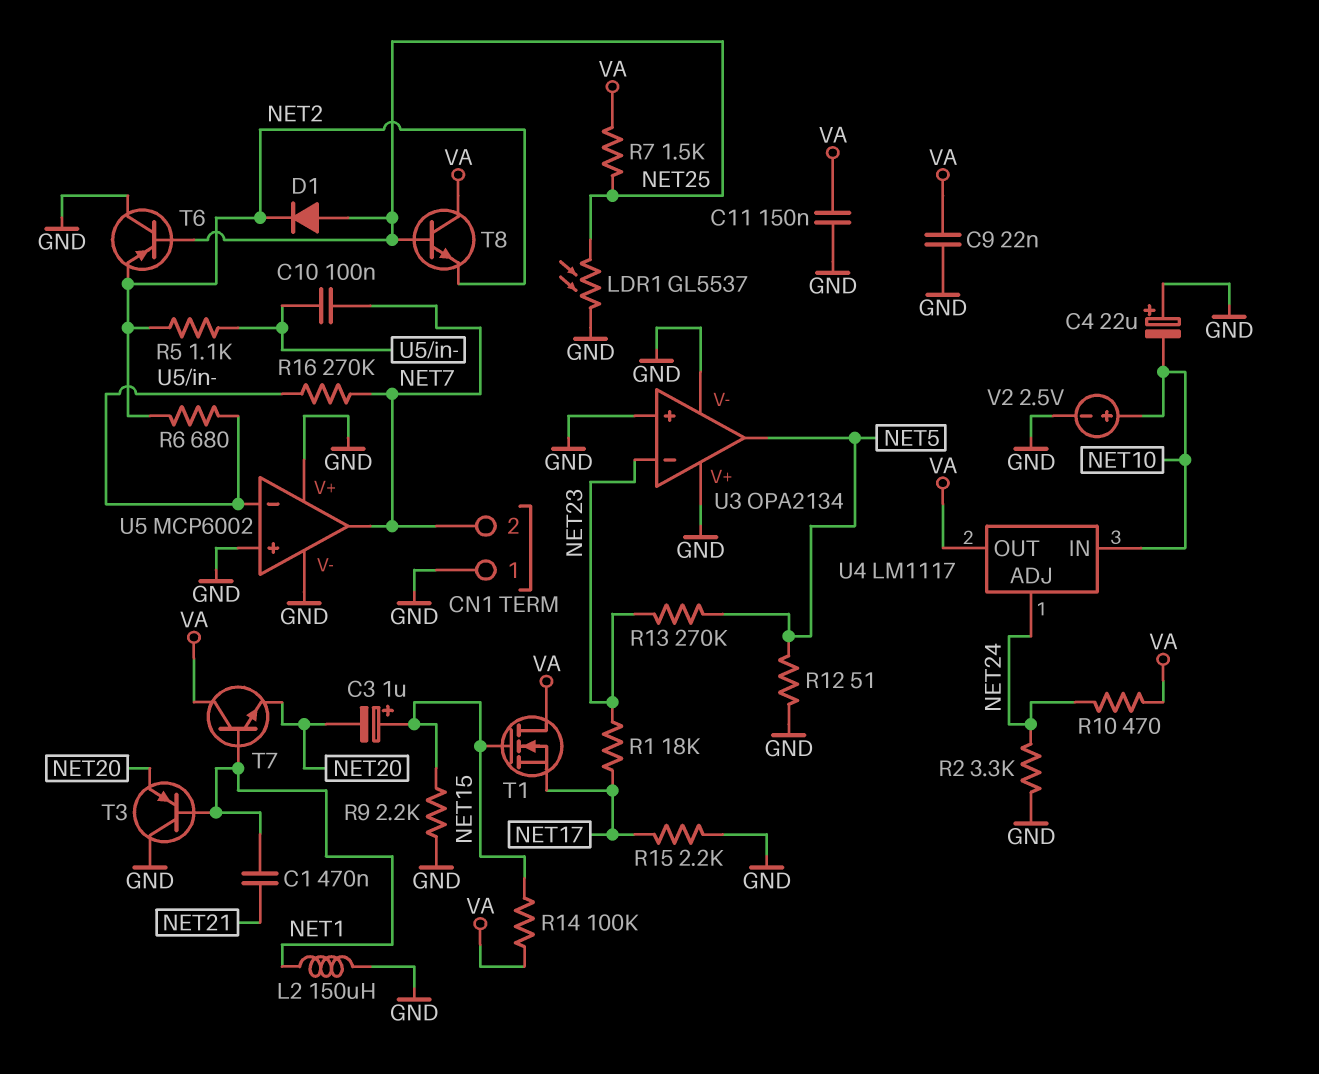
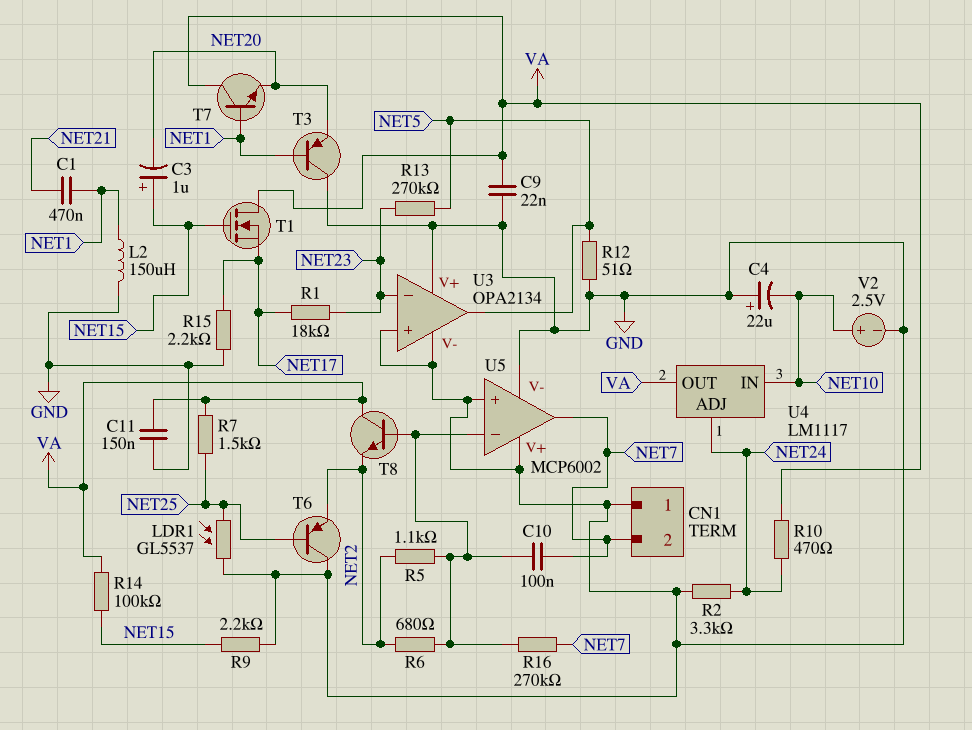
D1: diode (A NET25, K NET2) -> none
T8: NPN (B NET25, C VA, E NET2) -> NPN (B U5/in-, C VA, E NET2)

